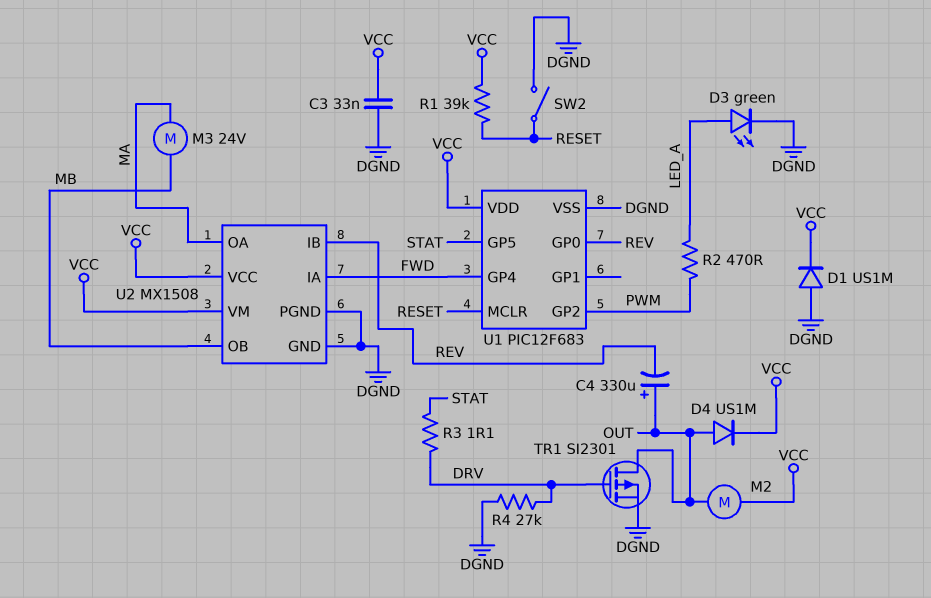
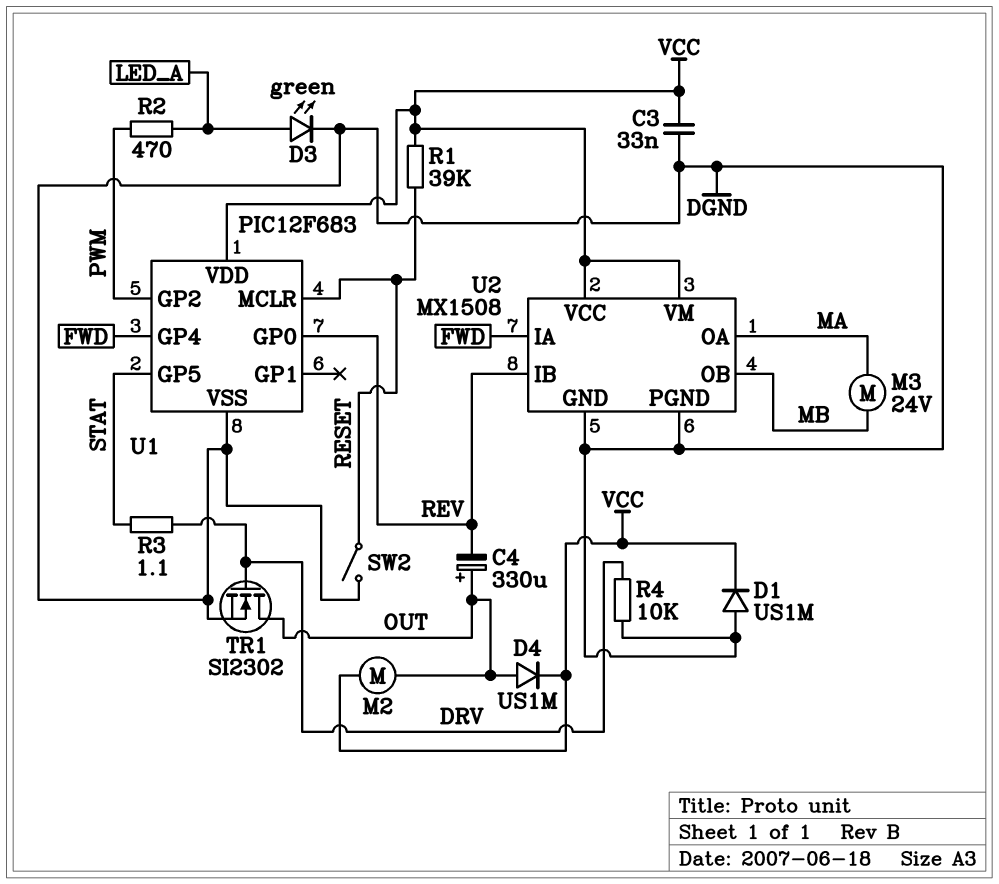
R4: 27k (DGND, DRV) -> 10k (DGND, DRV)
TR1: PMOS SI2301 (G DRV, D OUT, S DGND) -> NMOS SI2302 (G DRV, D OUT, S DGND)

